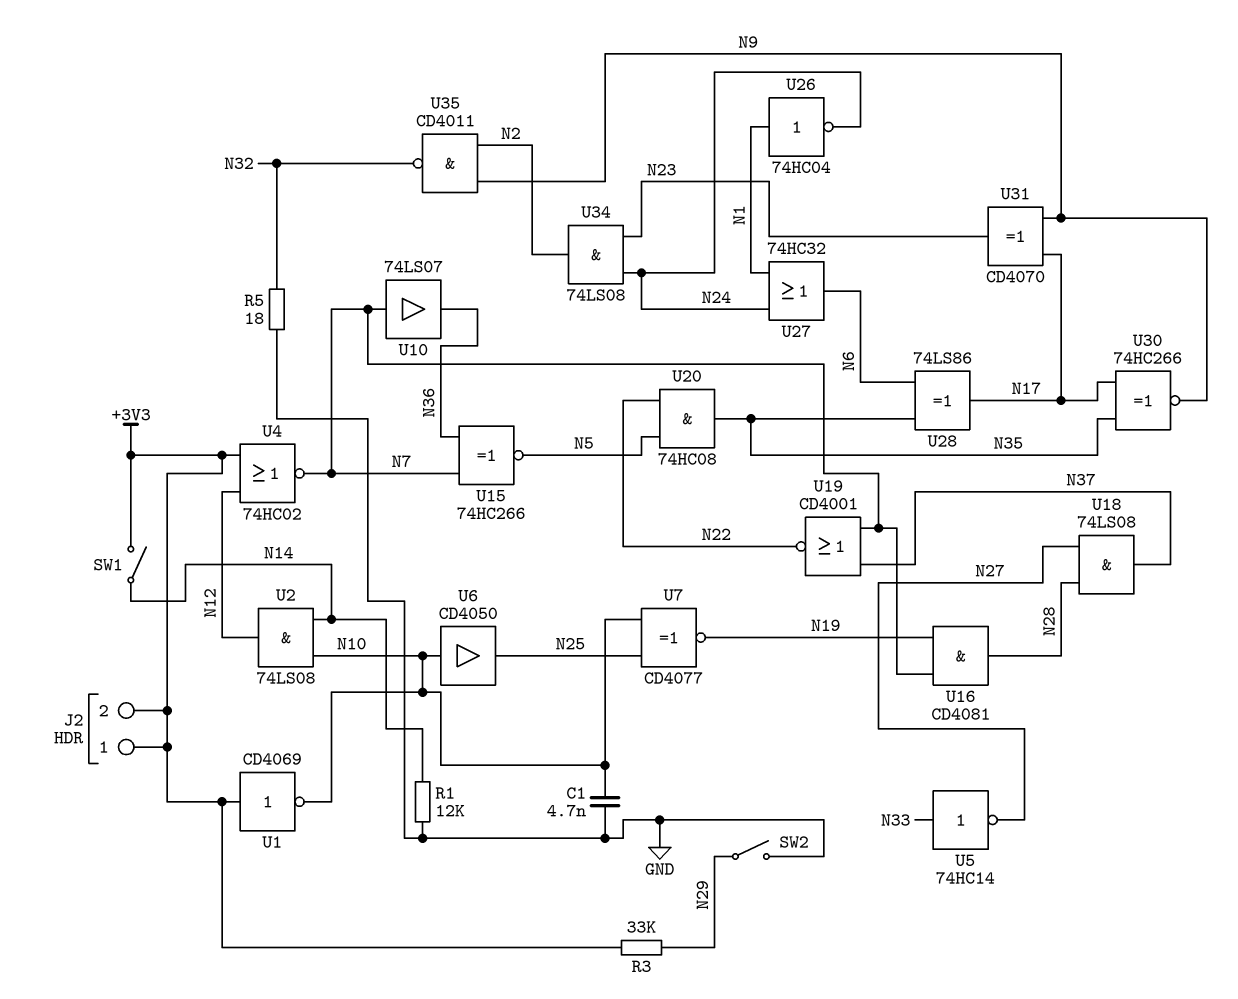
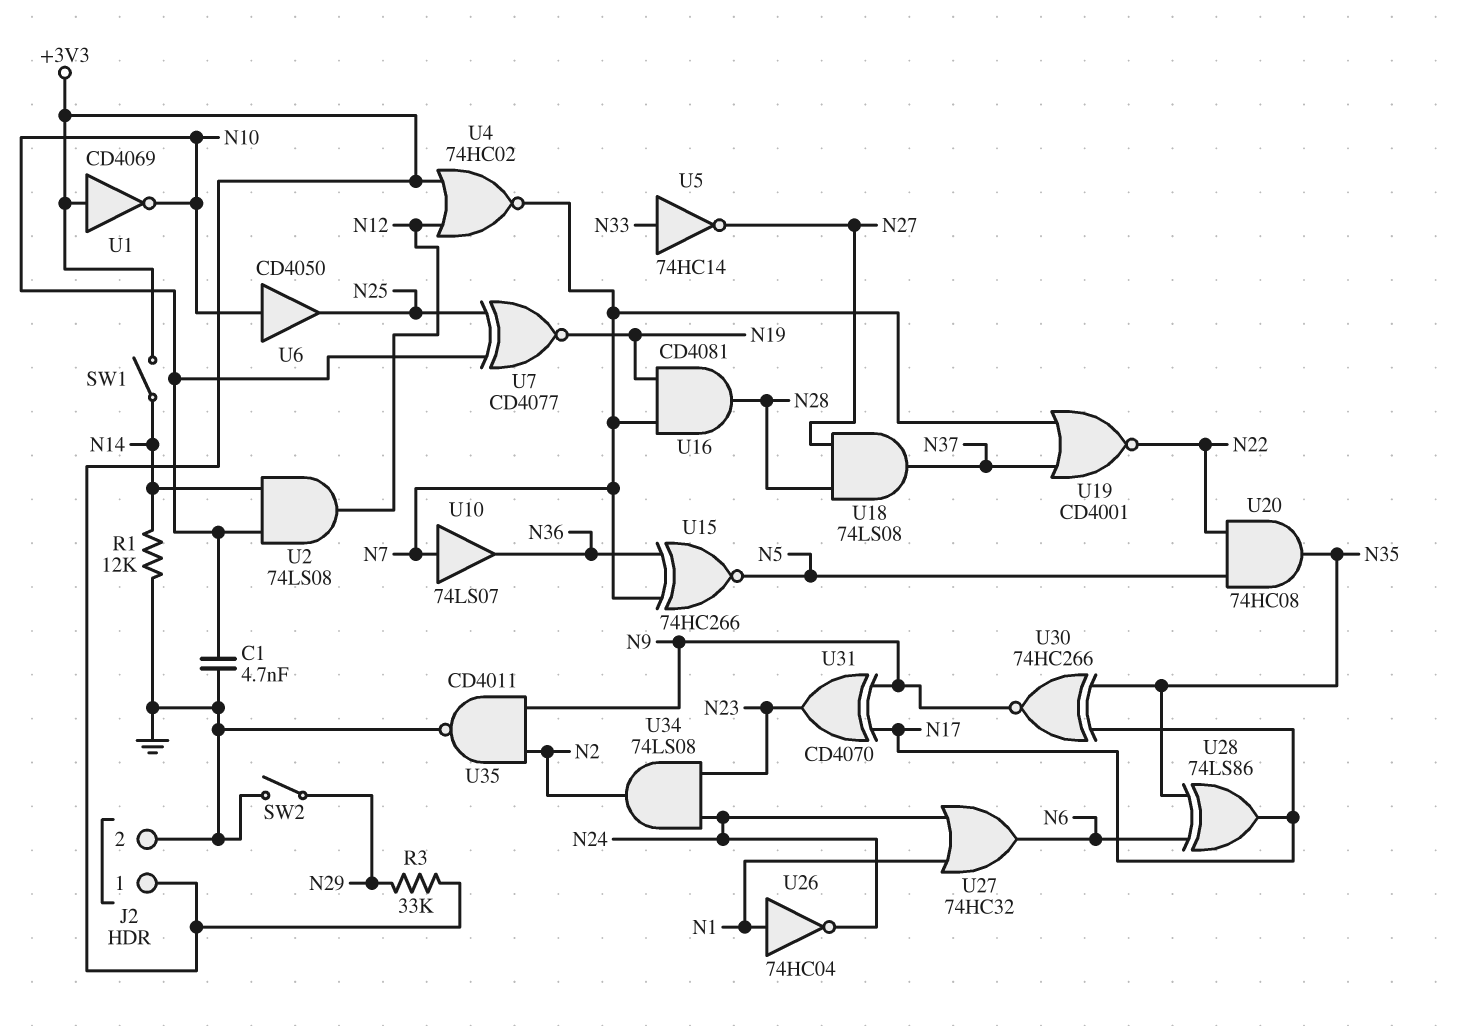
J2 pin 2: +3V3 -> GND
R5: 18 (GND, N32) -> none
U35: NAND CD4011 (in N2, in N9, out N32) -> NAND CD4011 (in N2, in N9, out GND)

